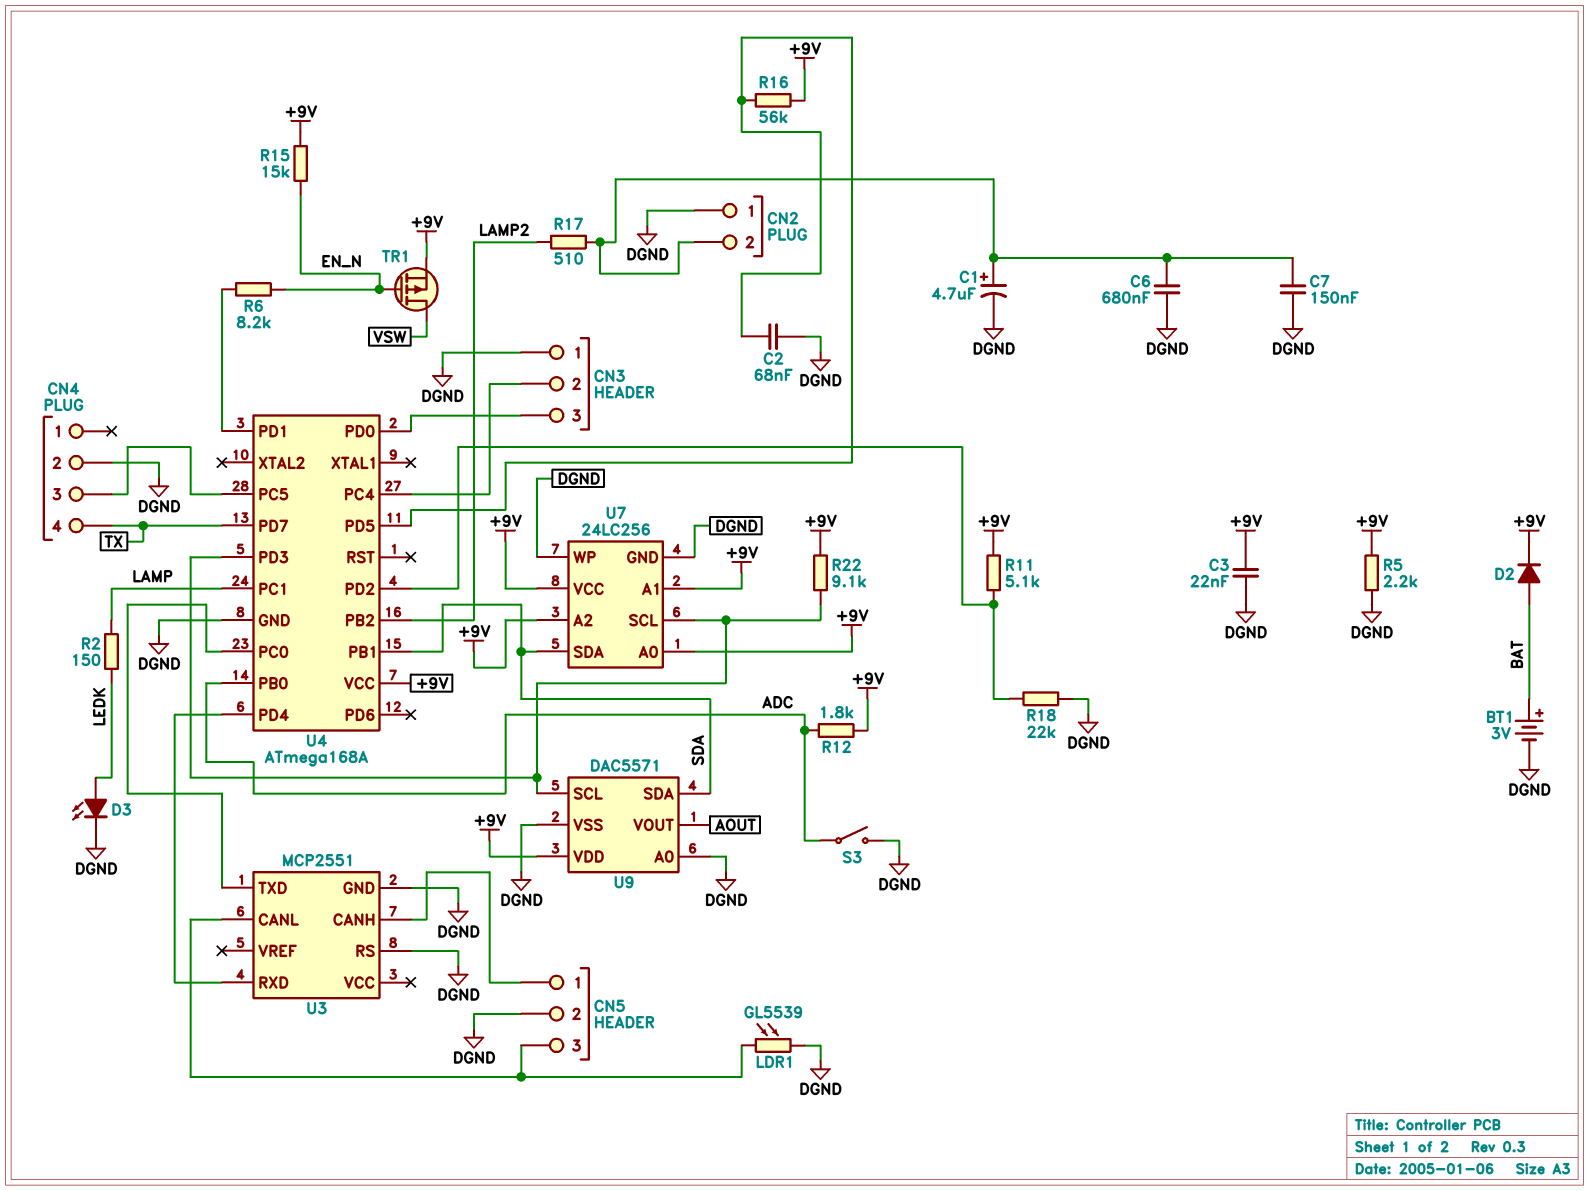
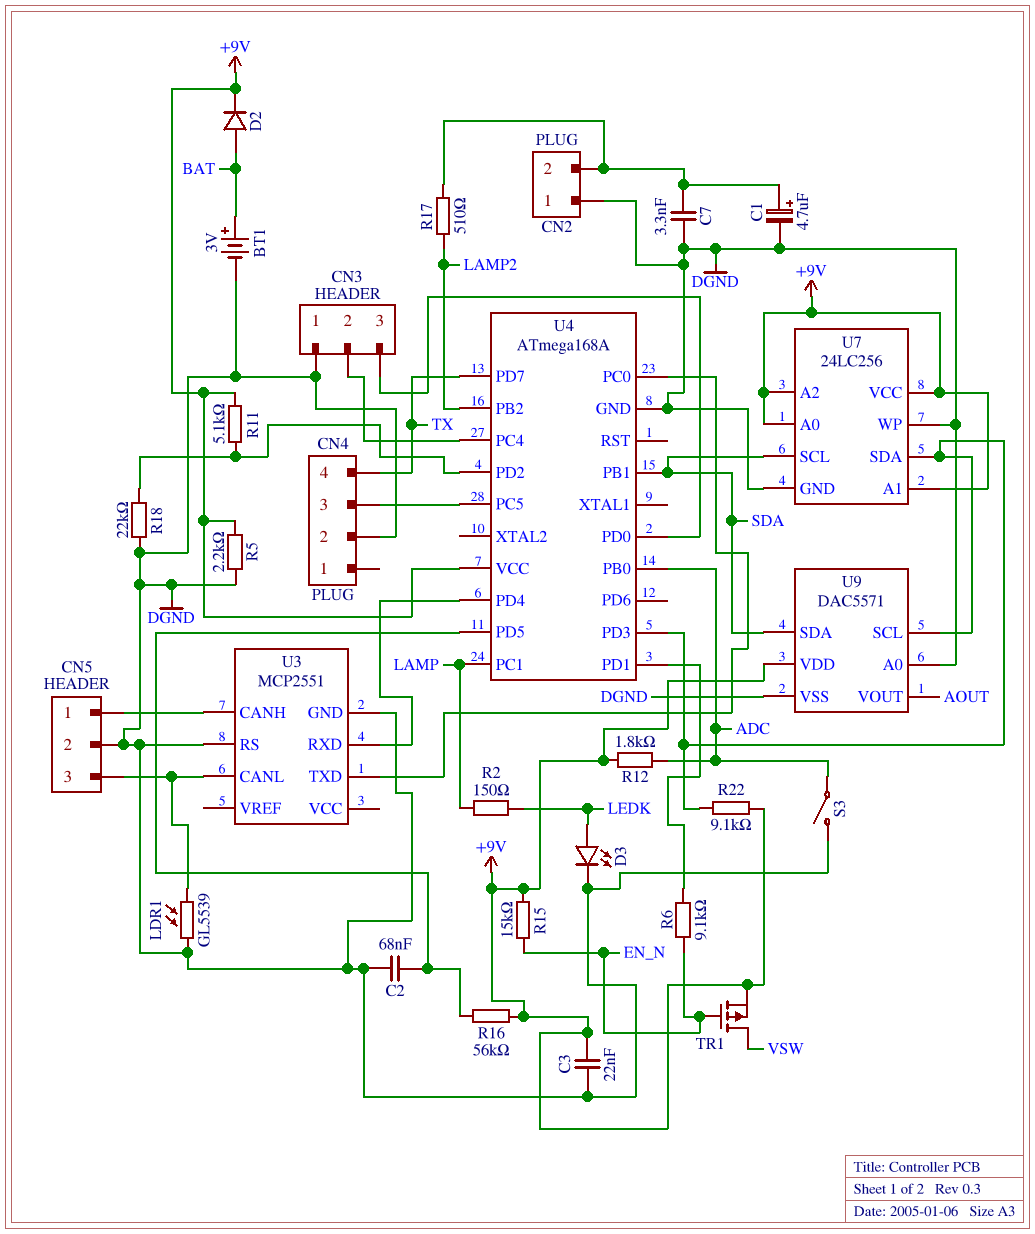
C6: 680nF (CN2/2, DGND) -> none
C7: 150nF (CN2/2, DGND) -> 3.3nF (CN2/2, DGND)
R6: 8.2k (EN_N, U4/PD1) -> 9.1k (EN_N, U4/PD1)
U7 pin SCL: U4/PD3 -> SDA
U7 pin SDA: SDA -> U4/PD3

